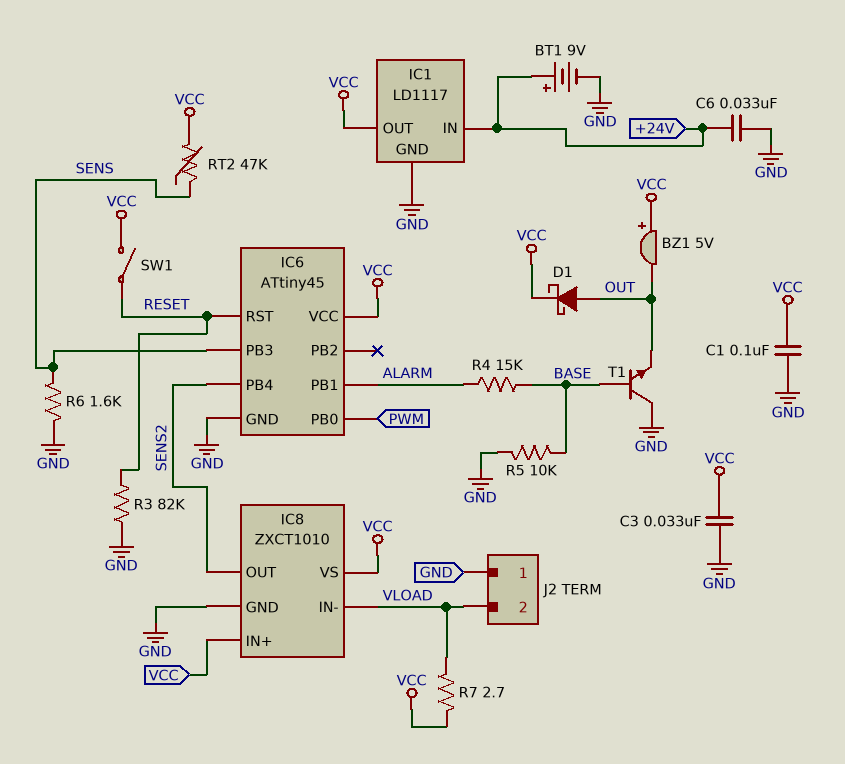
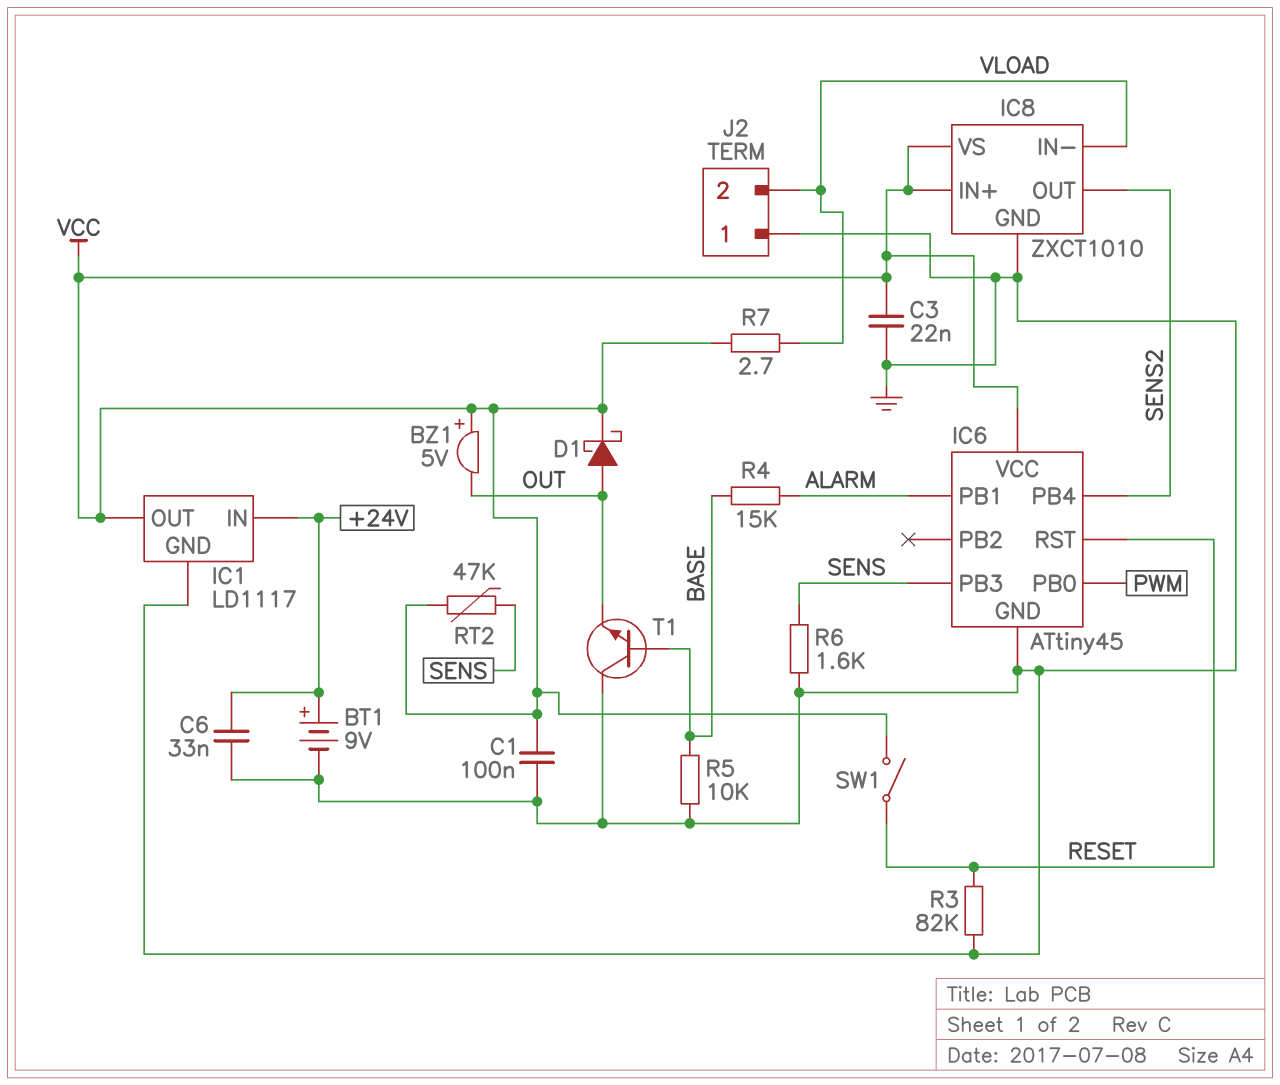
C3: 33nF (GND, VCC) -> 22nF (GND, VCC)

